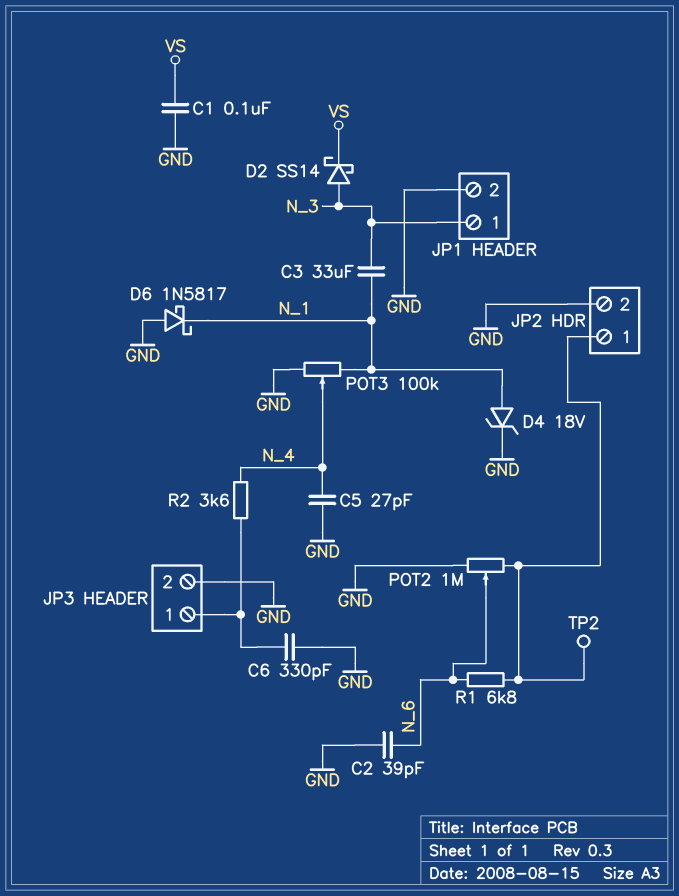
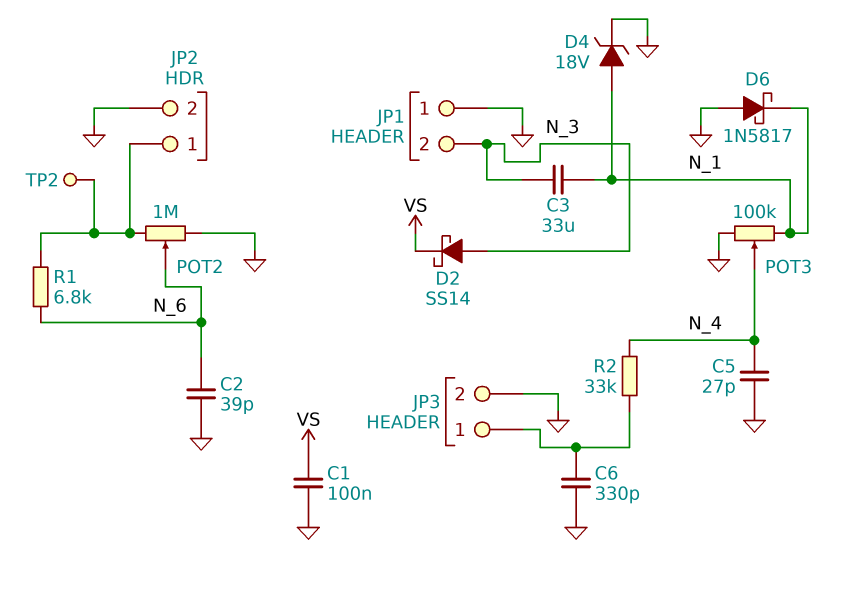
JP1 pin 1: N_3 -> GND
JP1 pin 2: GND -> N_3
R2: 3.6k (JP3/1, N_4) -> 33k (JP3/1, N_4)

